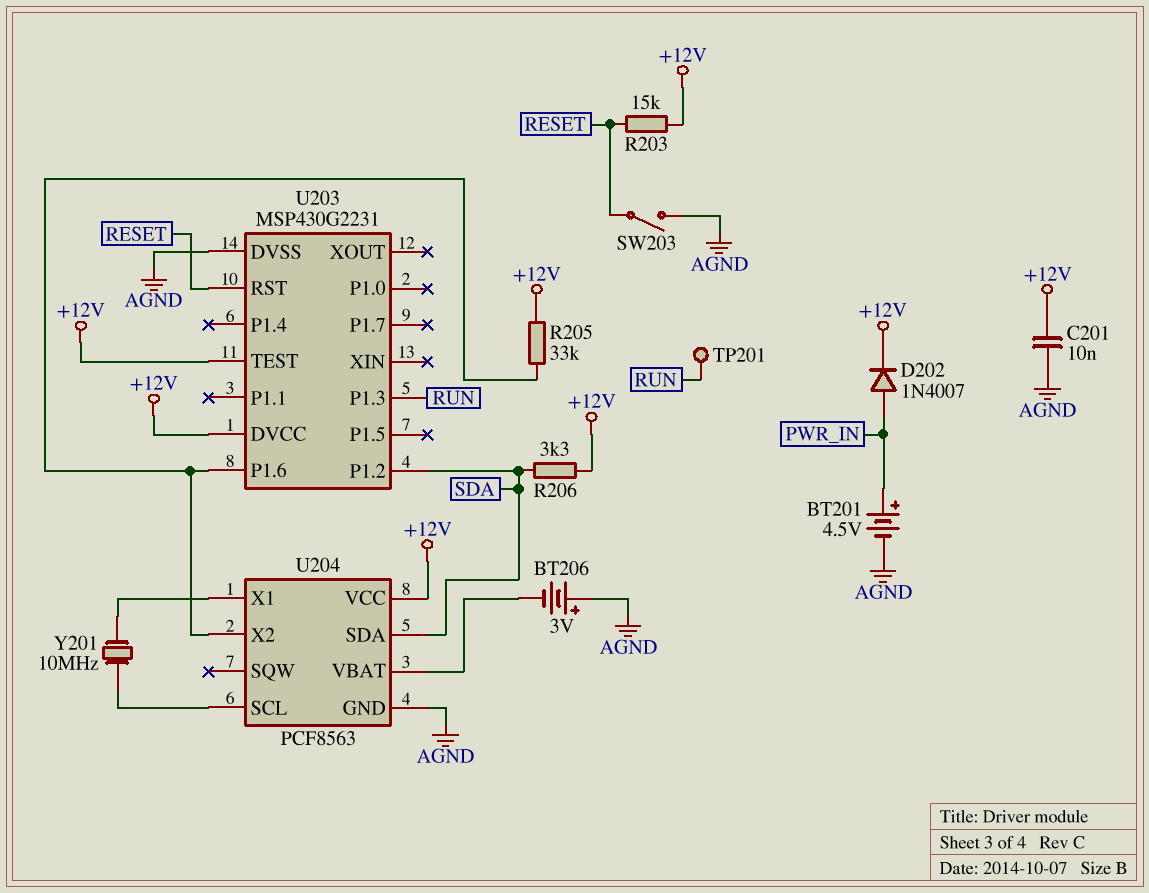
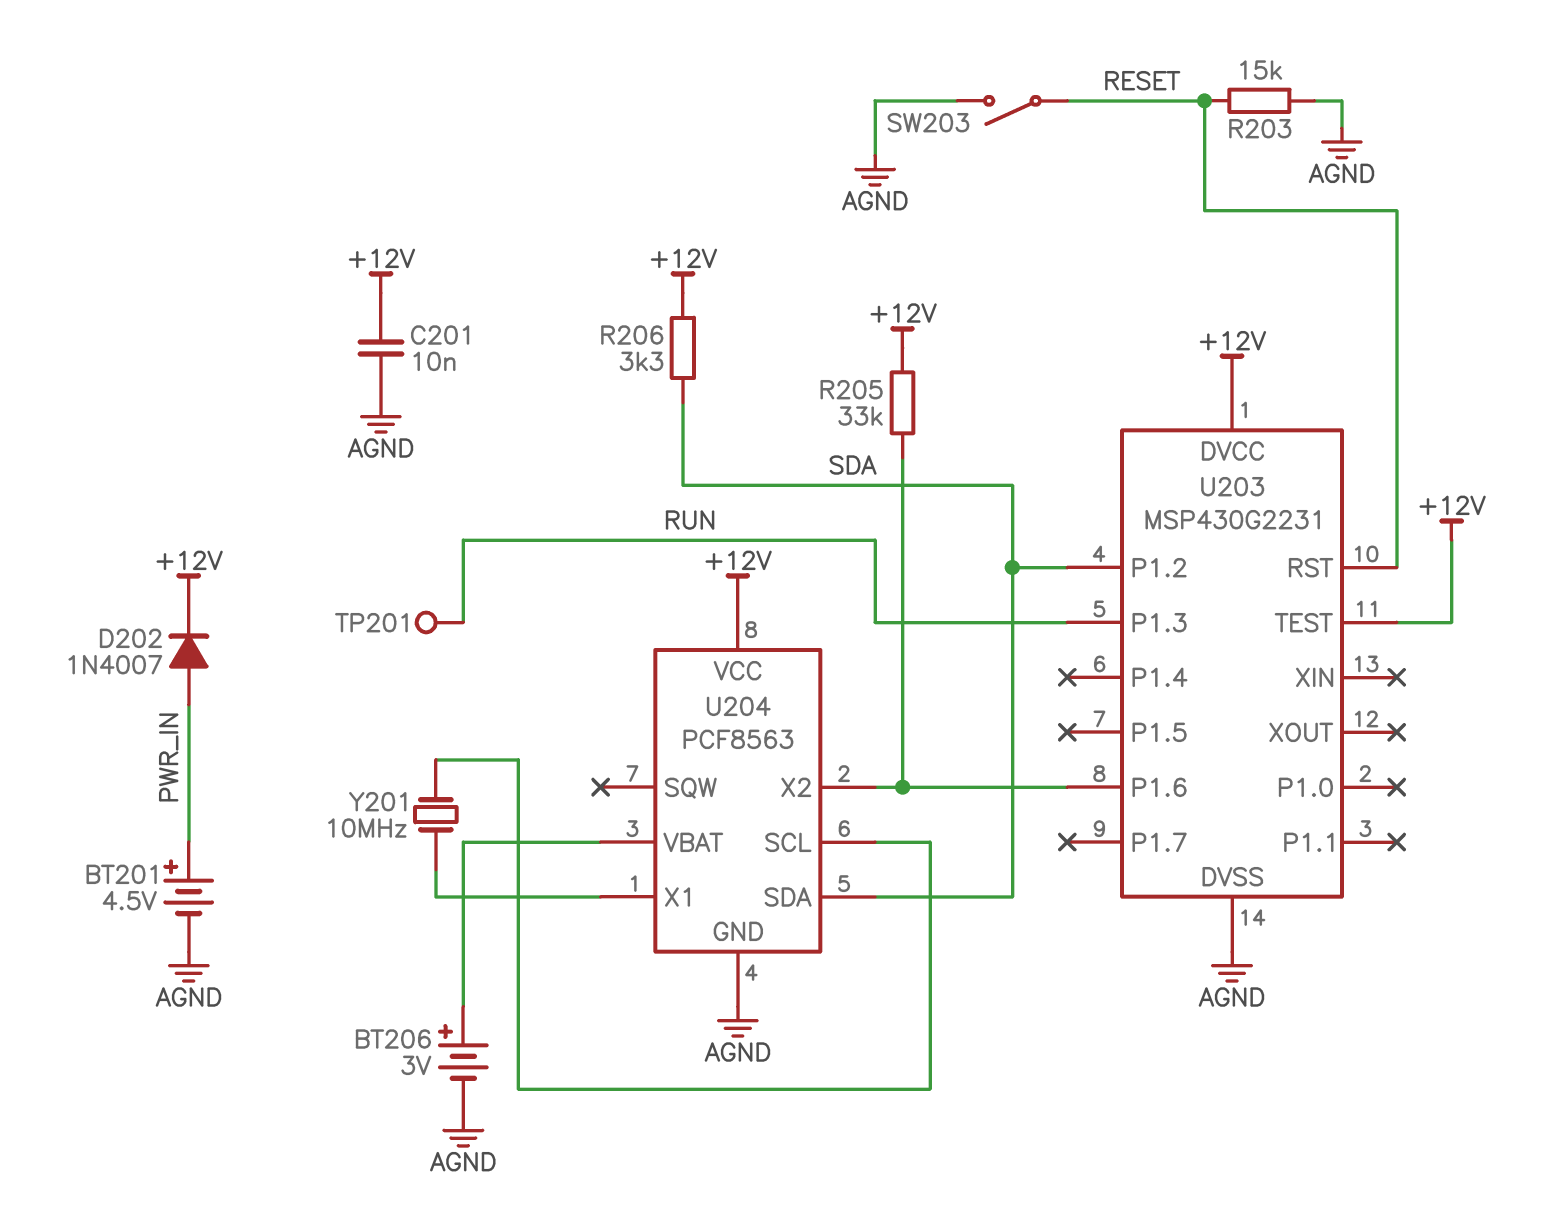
BT206: 3V (plus AGND, minus U204/VBAT) -> 3V (plus U204/VBAT, minus AGND)
R203: 15k (+12V, RESET) -> 15k (AGND, RESET)

